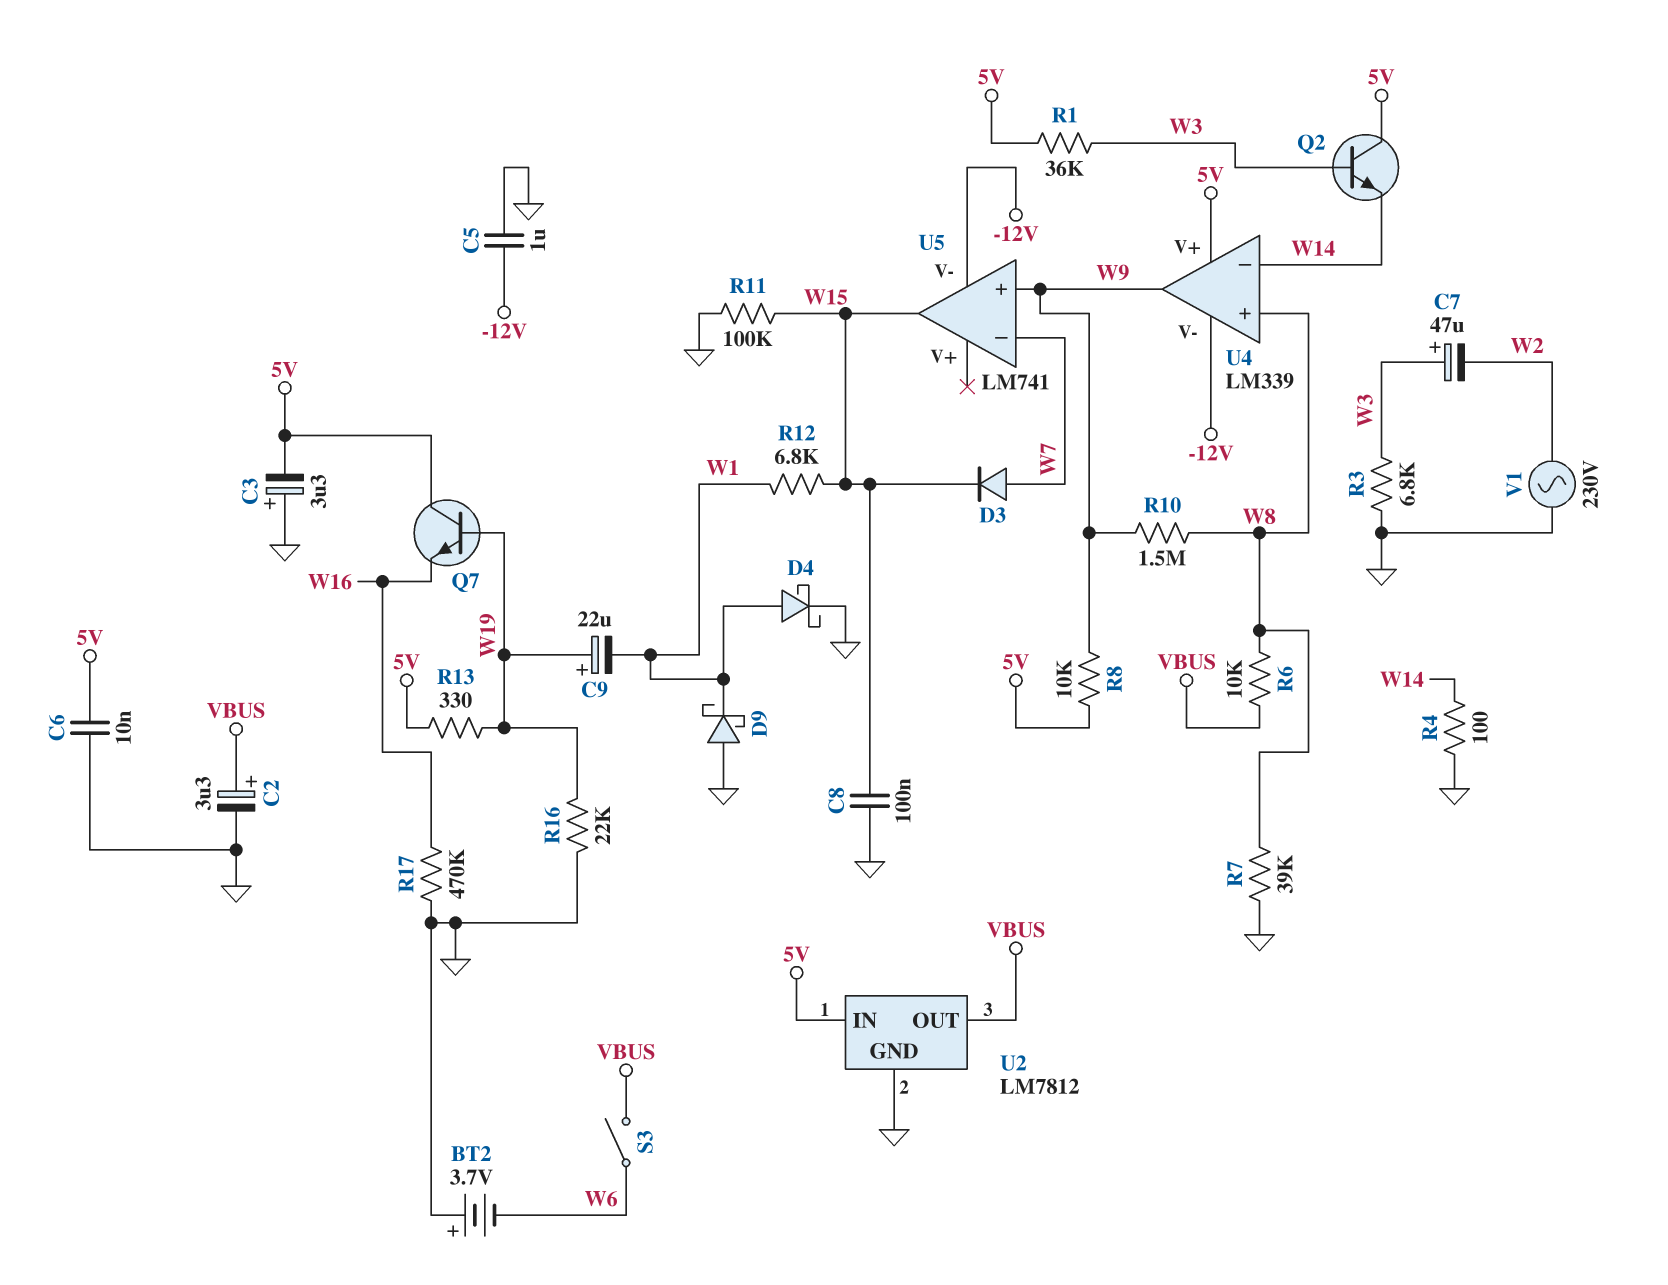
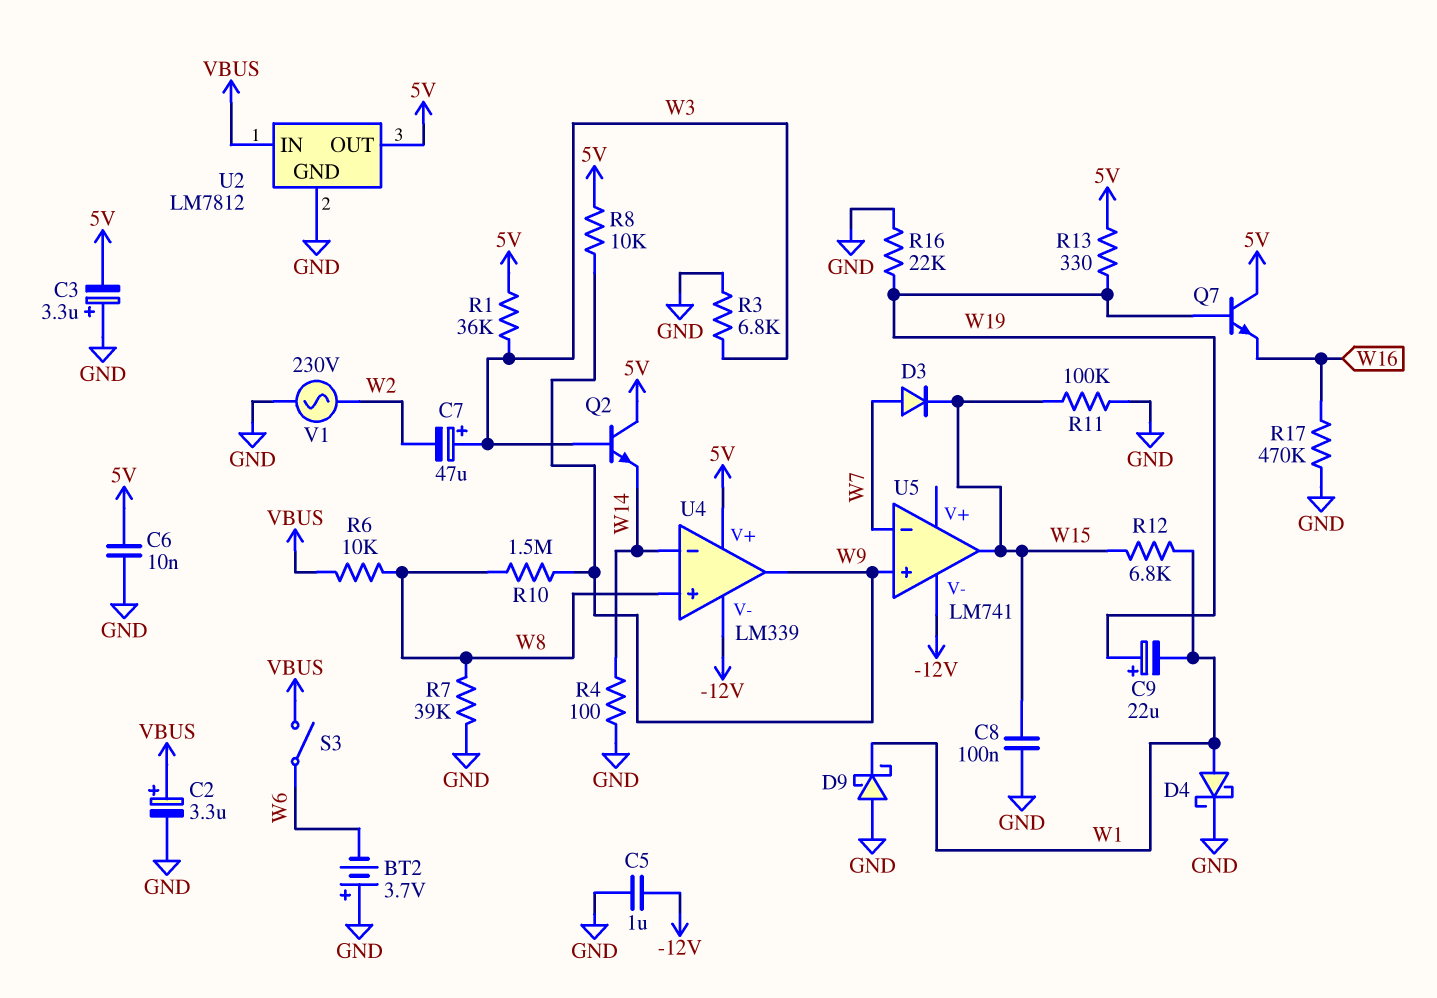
U2 pin IN: 5V -> VBUS
U2 pin OUT: VBUS -> 5V

